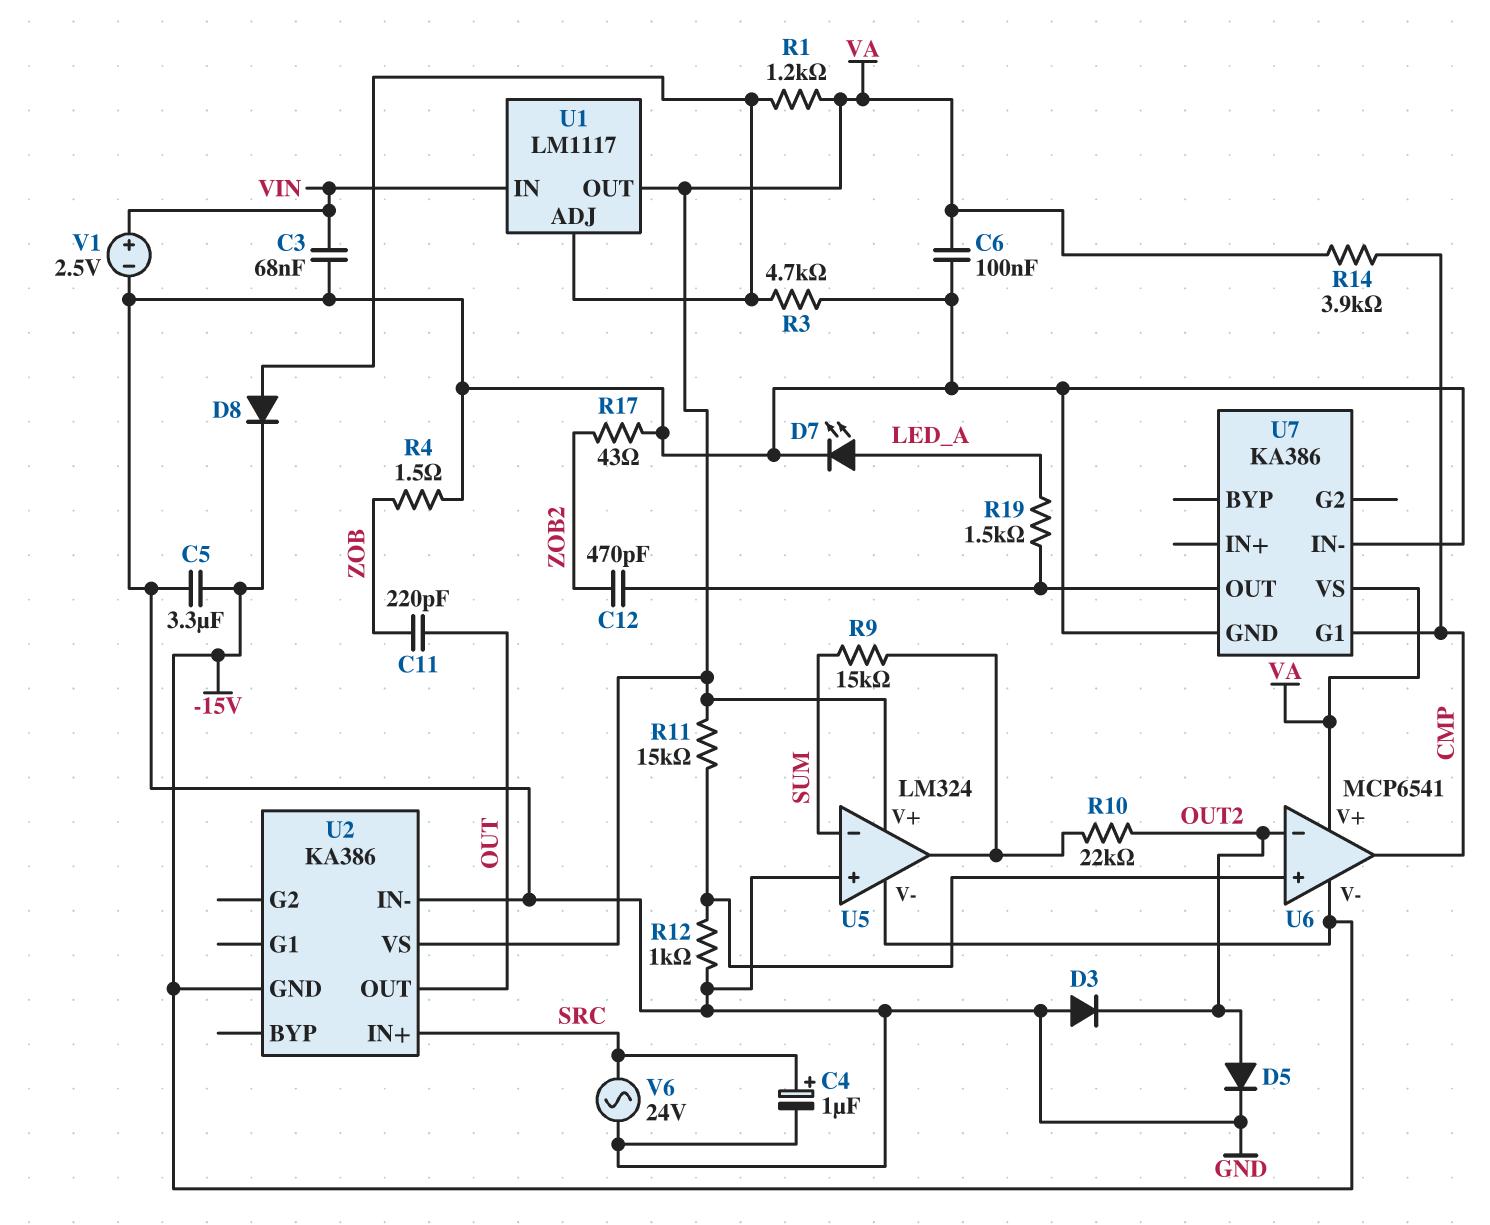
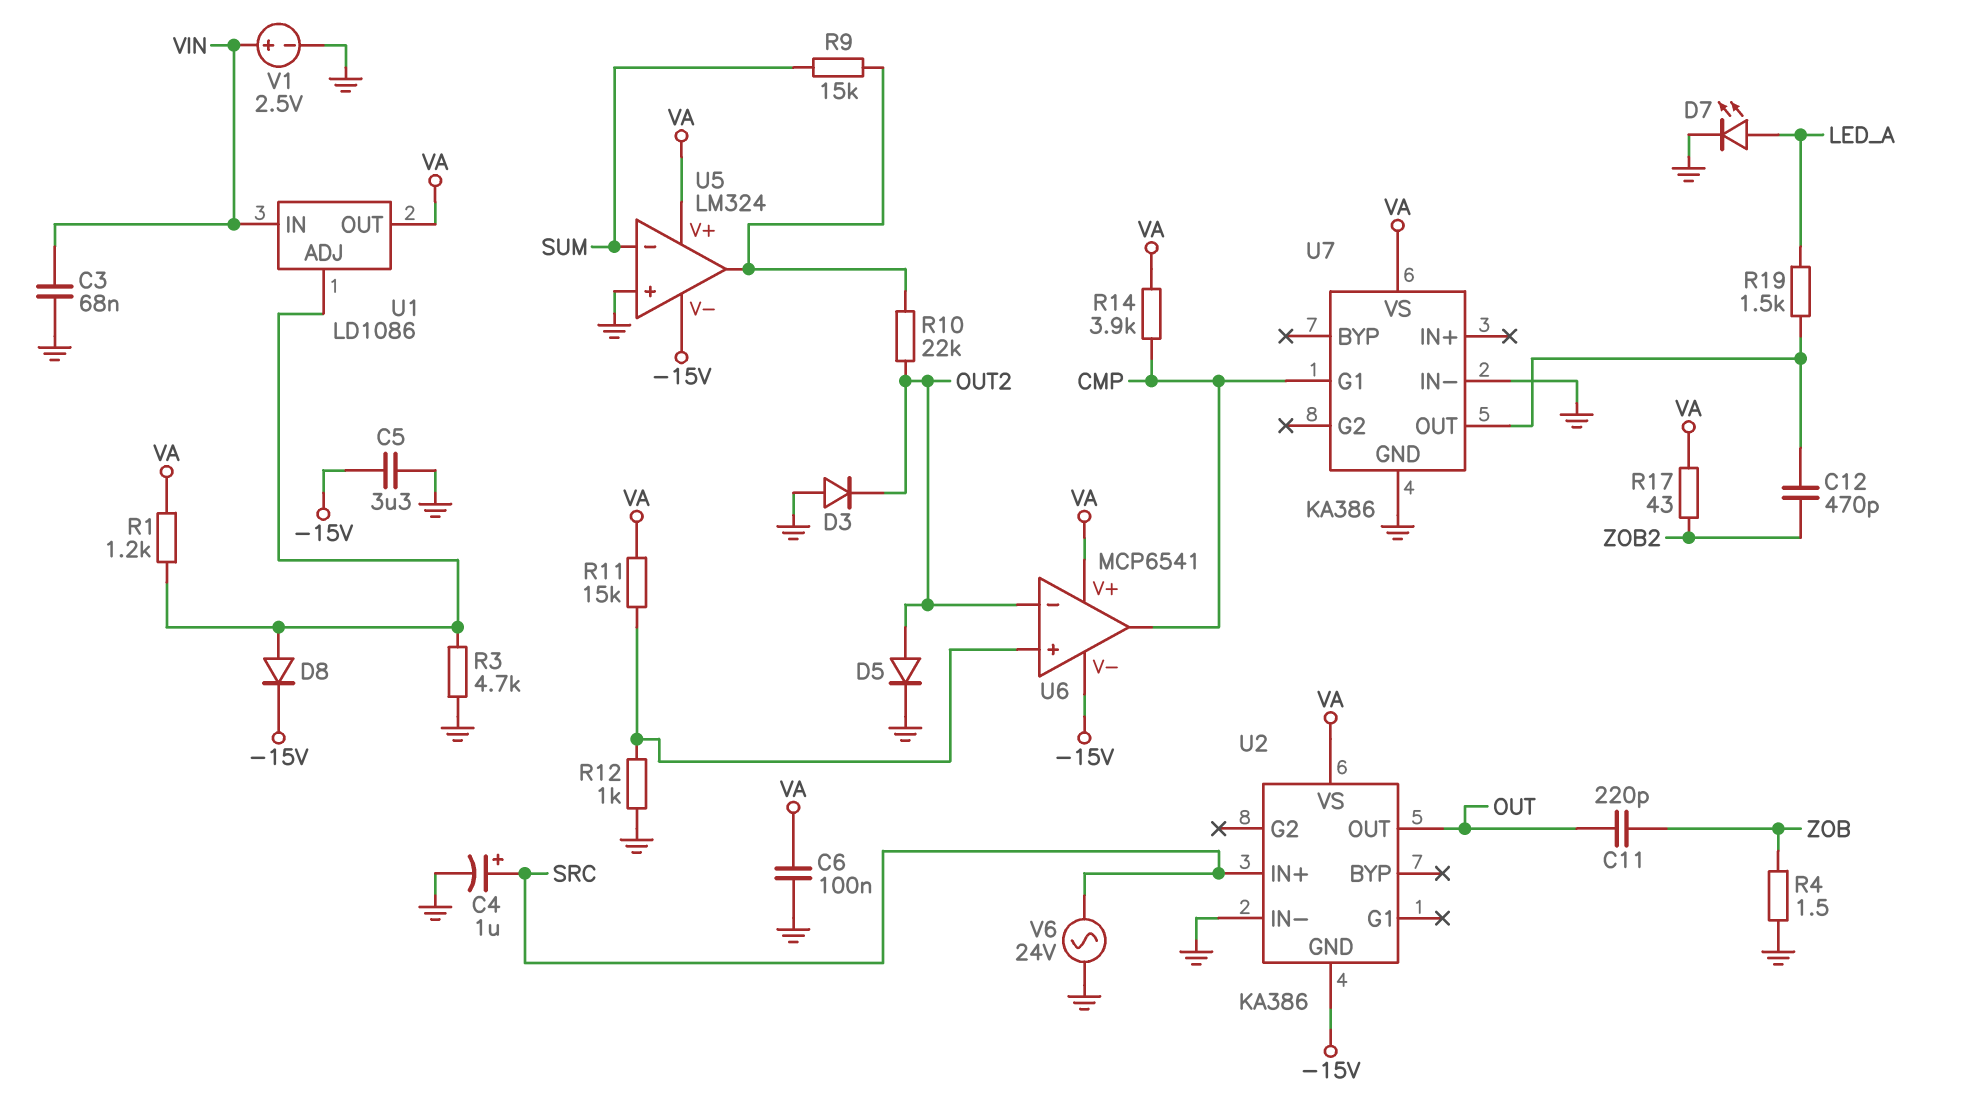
R17: 43 (GND, ZOB2) -> 43 (VA, ZOB2)
U1: LM1117 -> LD1086

